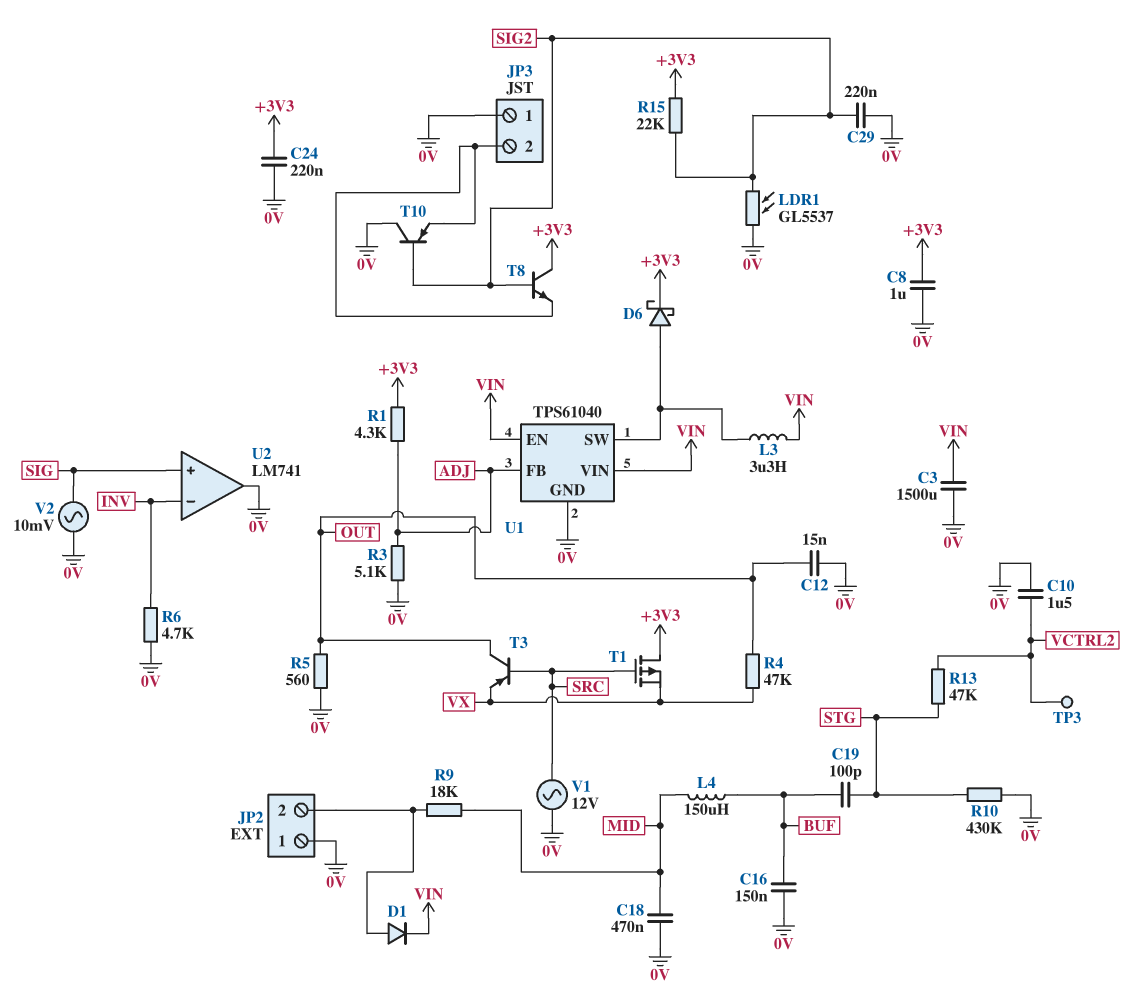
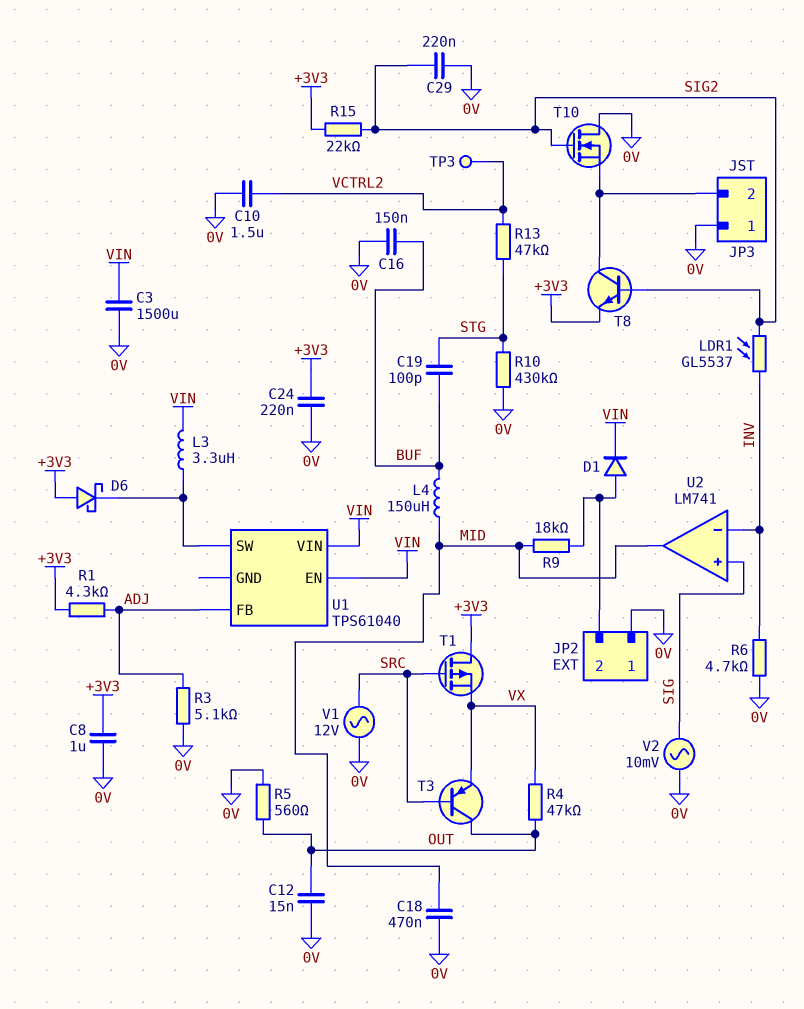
D6: schottky (A U1/SW, K +3V3) -> schottky (A +3V3, K U1/SW)
LDR1: GL5537 (0V, SIG2) -> GL5537 (INV, SIG2)
T8: NPN (B SIG2, C +3V3, E JP3/2) -> NPN (B SIG2, C JP3/2, E +3V3)
T10: PNP (B SIG2, C 0V, E JP3/2) -> NMOS (G SIG2, D 0V, S JP3/2)
U1 pin GND: 0V -> none
U2 pin out: 0V -> MID

